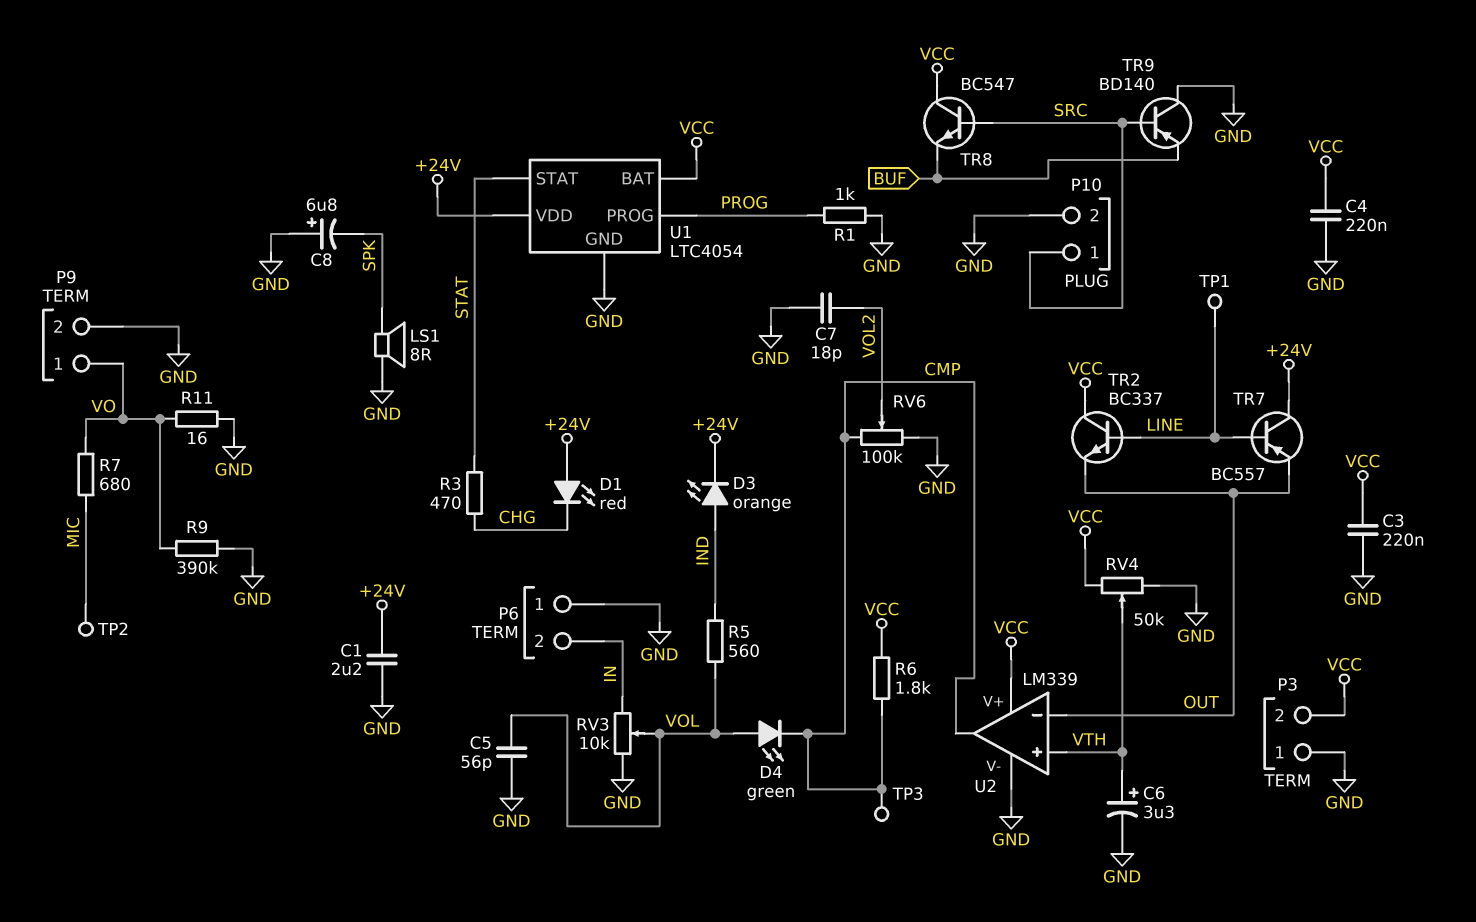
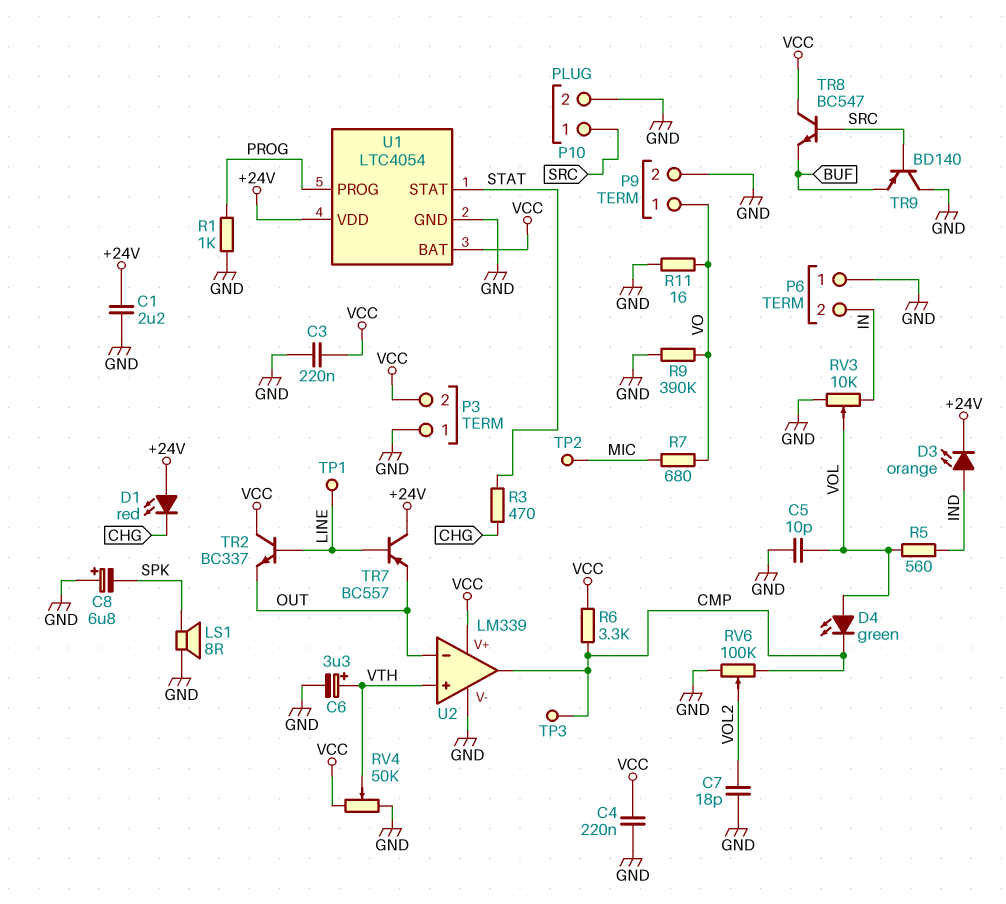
C5: 56pF (GND, VOL) -> 10pF (GND, VOL)
R6: 1.8k (CMP, VCC) -> 3.3k (CMP, VCC)

